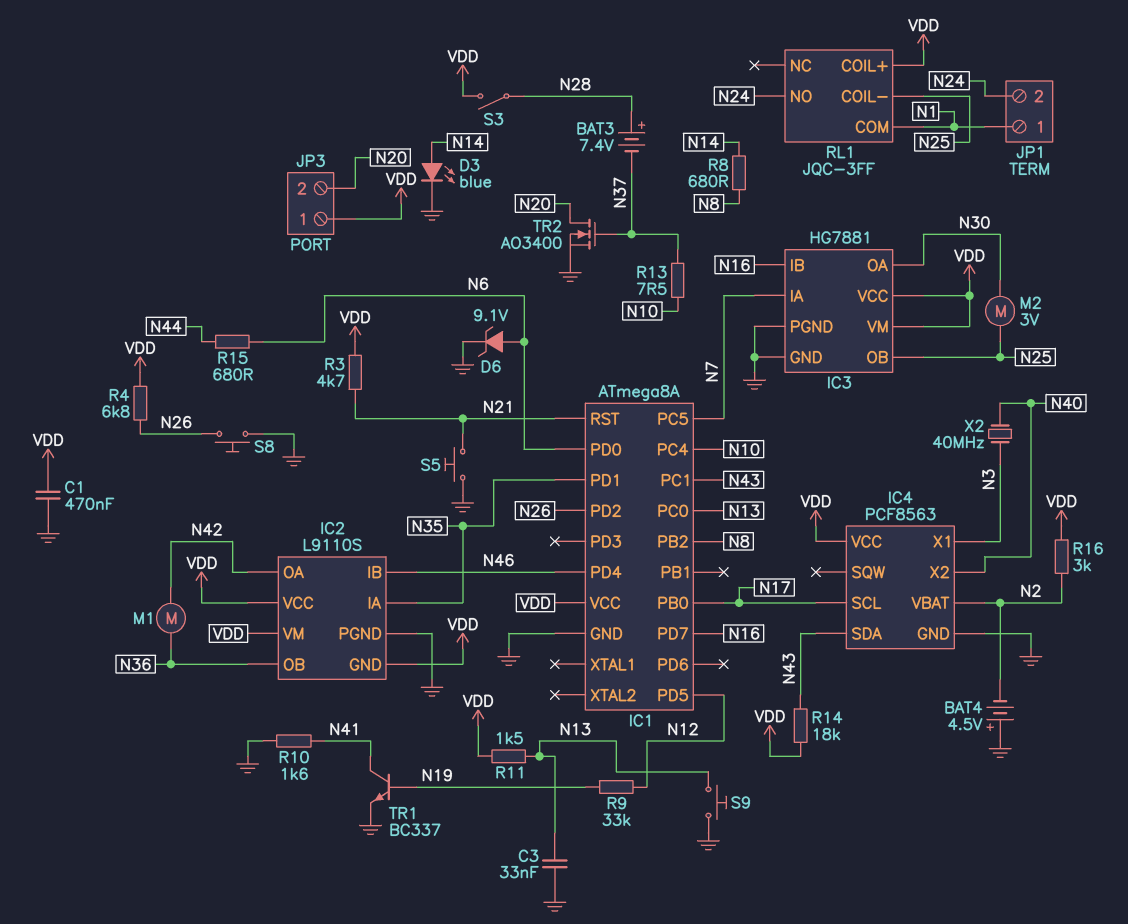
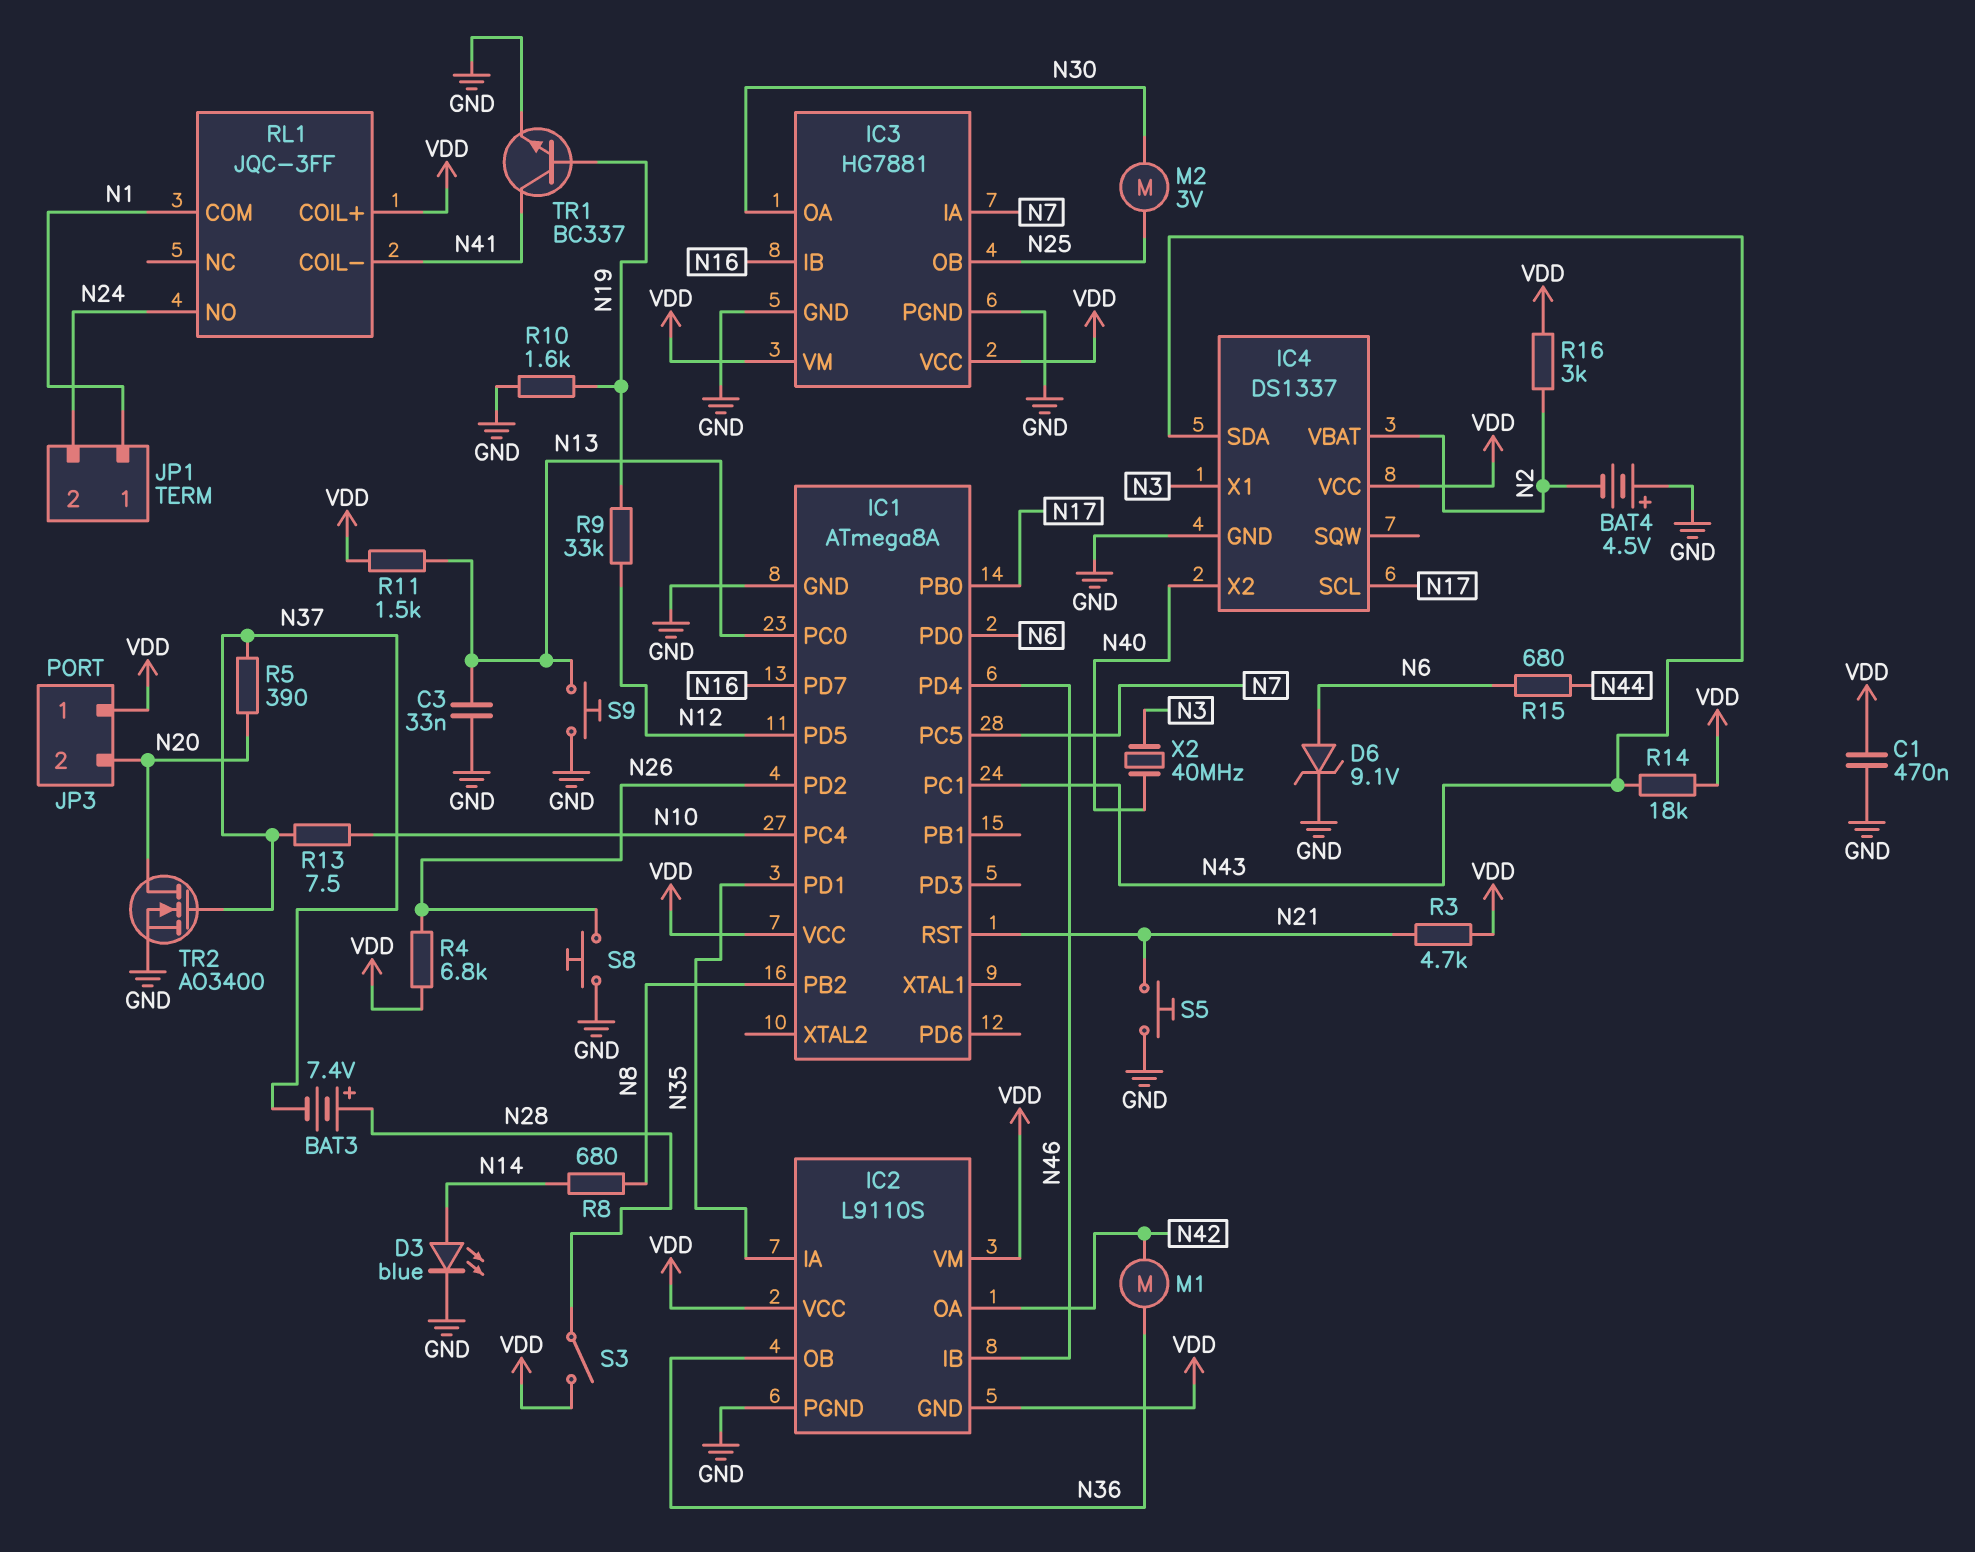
IC4: PCF8563 -> DS1337
R5: none -> 390 (N20, N37)
R10: 1.6k (GND, N41) -> 1.6k (GND, N19)
RL1 pin COIL-: N25 -> N41

